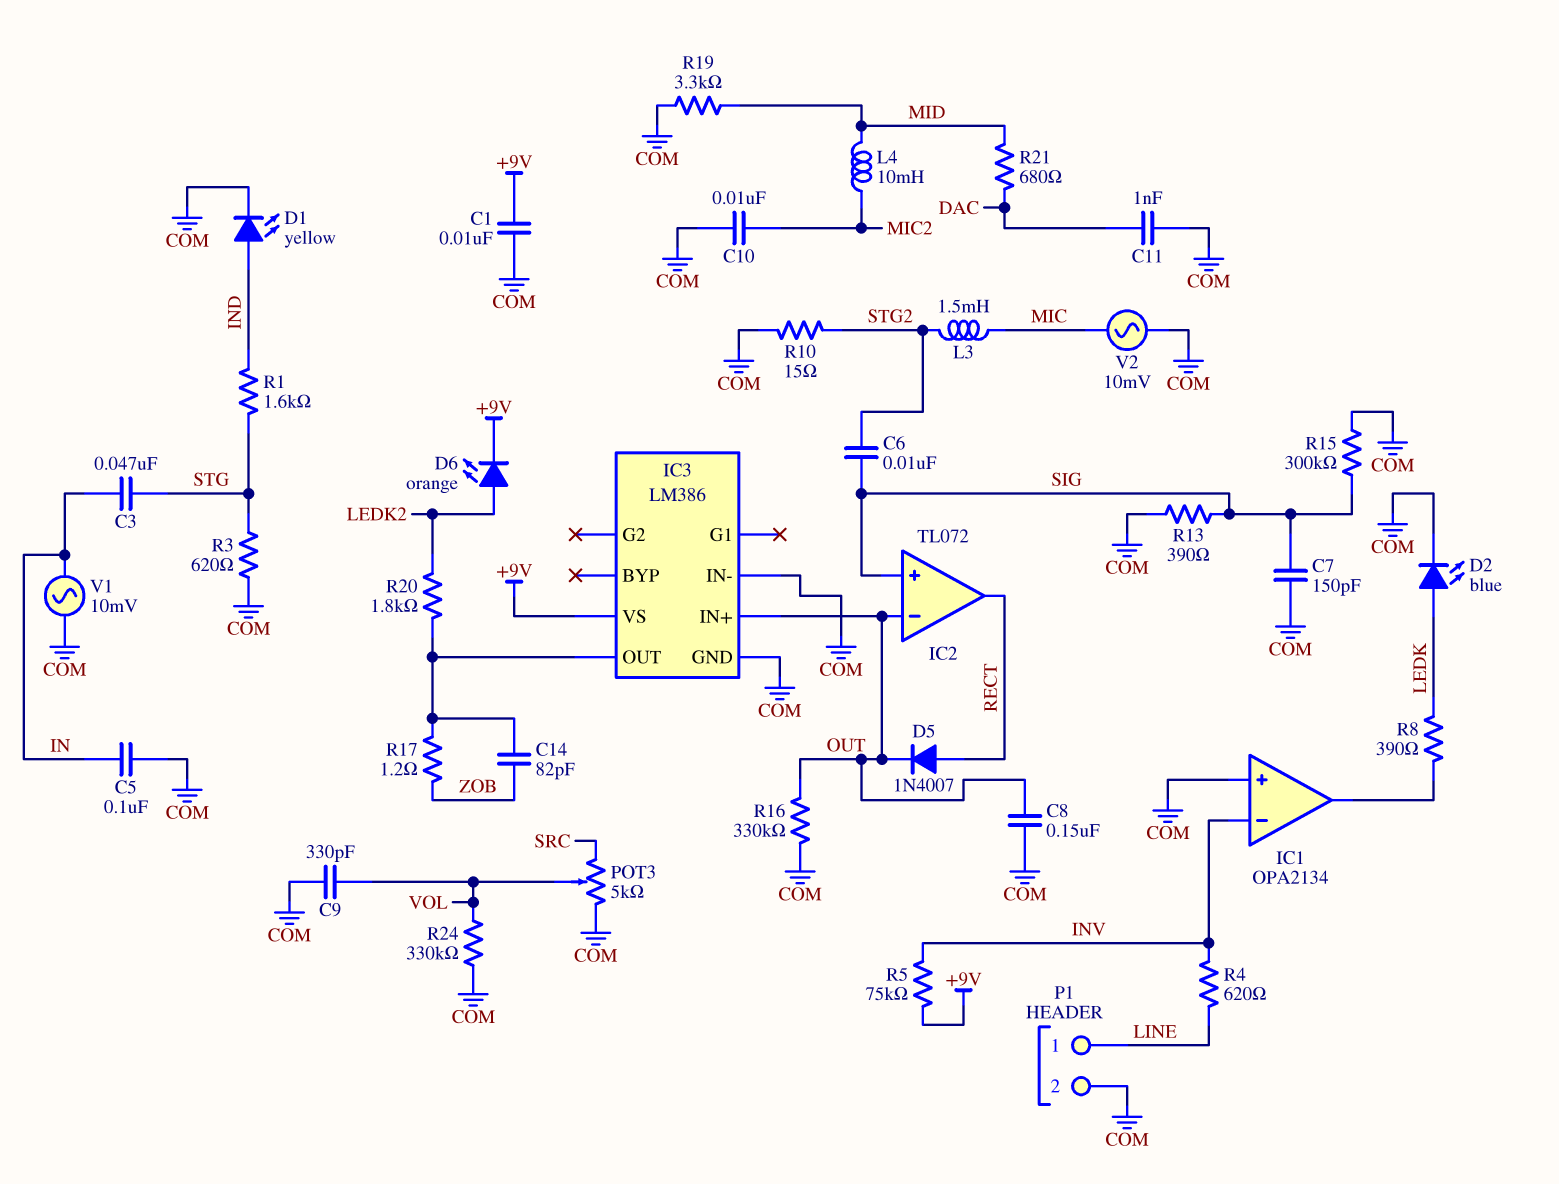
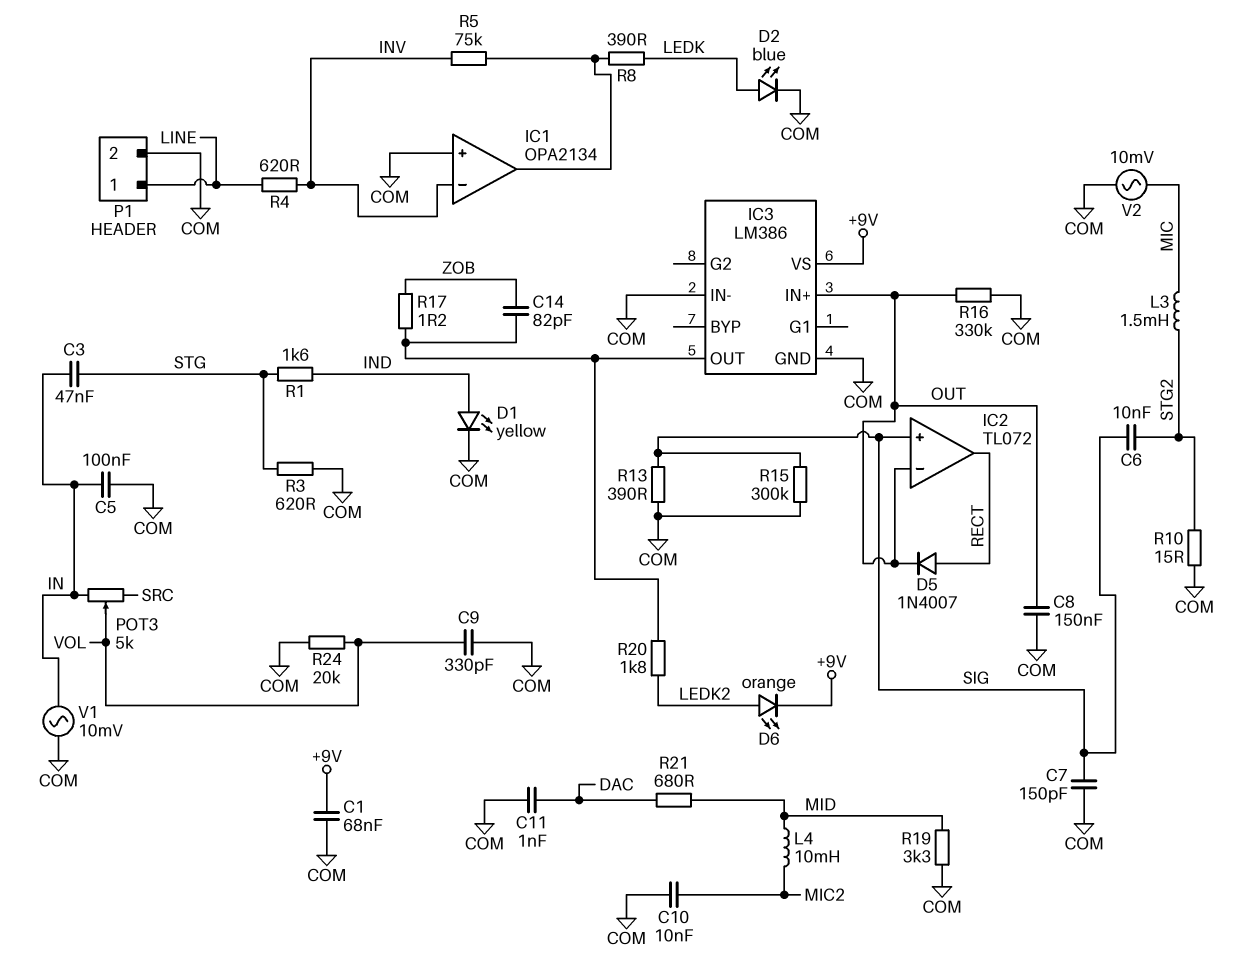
C1: 10nF (+9V, COM) -> 68nF (+9V, COM)
POT3: 5k (COM, SRC, wiper VOL) -> 5k (IN, SRC, wiper VOL)
R5: 75k (+9V, INV) -> 75k (IC1/out, INV)
R24: 330k (COM, VOL) -> 20k (COM, VOL)

